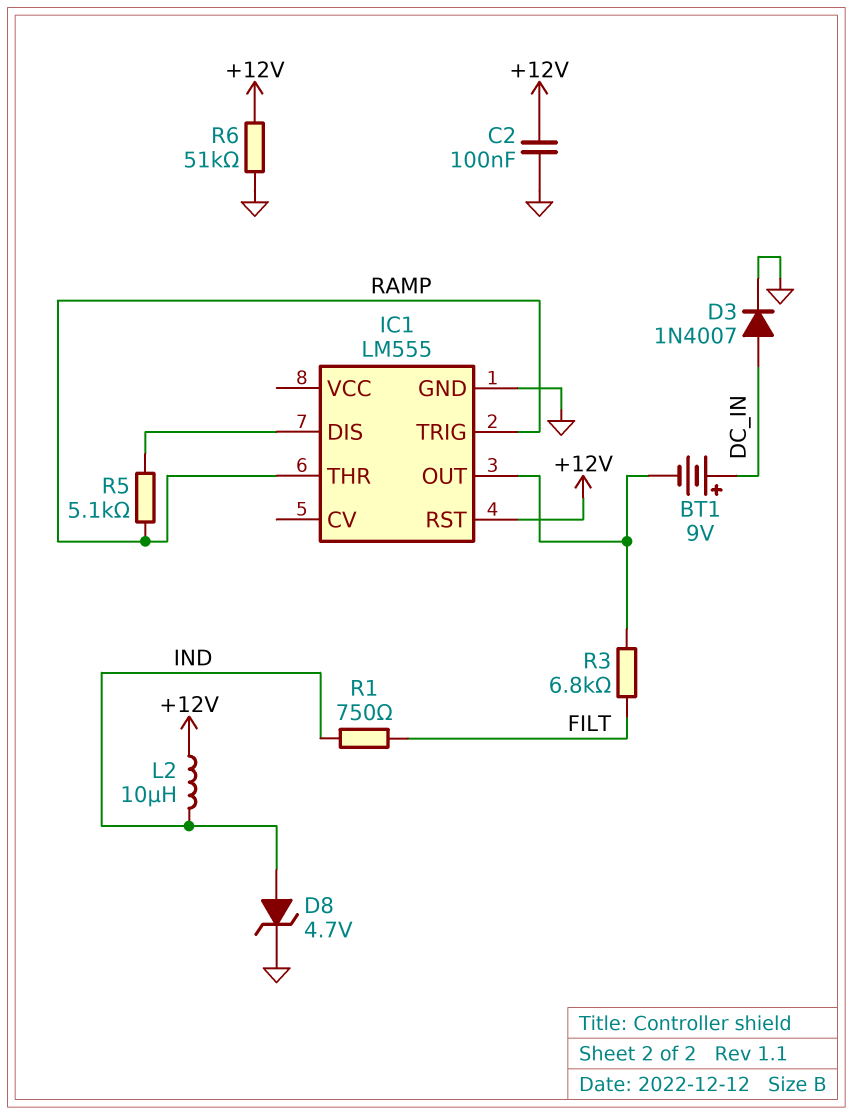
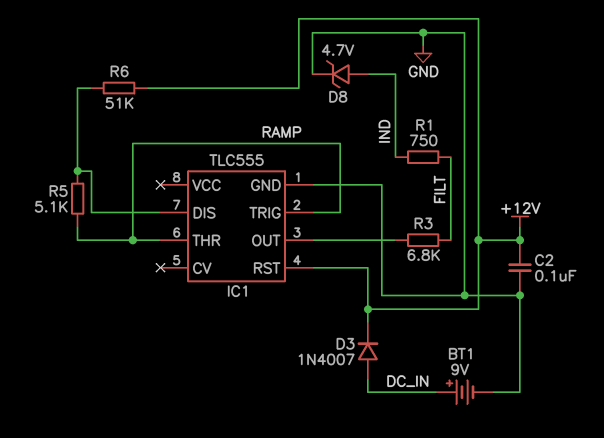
BT1: 9V (plus DC_IN, minus IC1/OUT) -> 9V (plus DC_IN, minus GND)
D3: diode 1N4007 (A DC_IN, K GND) -> diode 1N4007 (A DC_IN, K +12V)
IC1: LM555 -> TLC555
L2: 10uH (+12V, IND) -> none
R6: 51k (+12V, GND) -> 51k (+12V, IC1/DIS)

